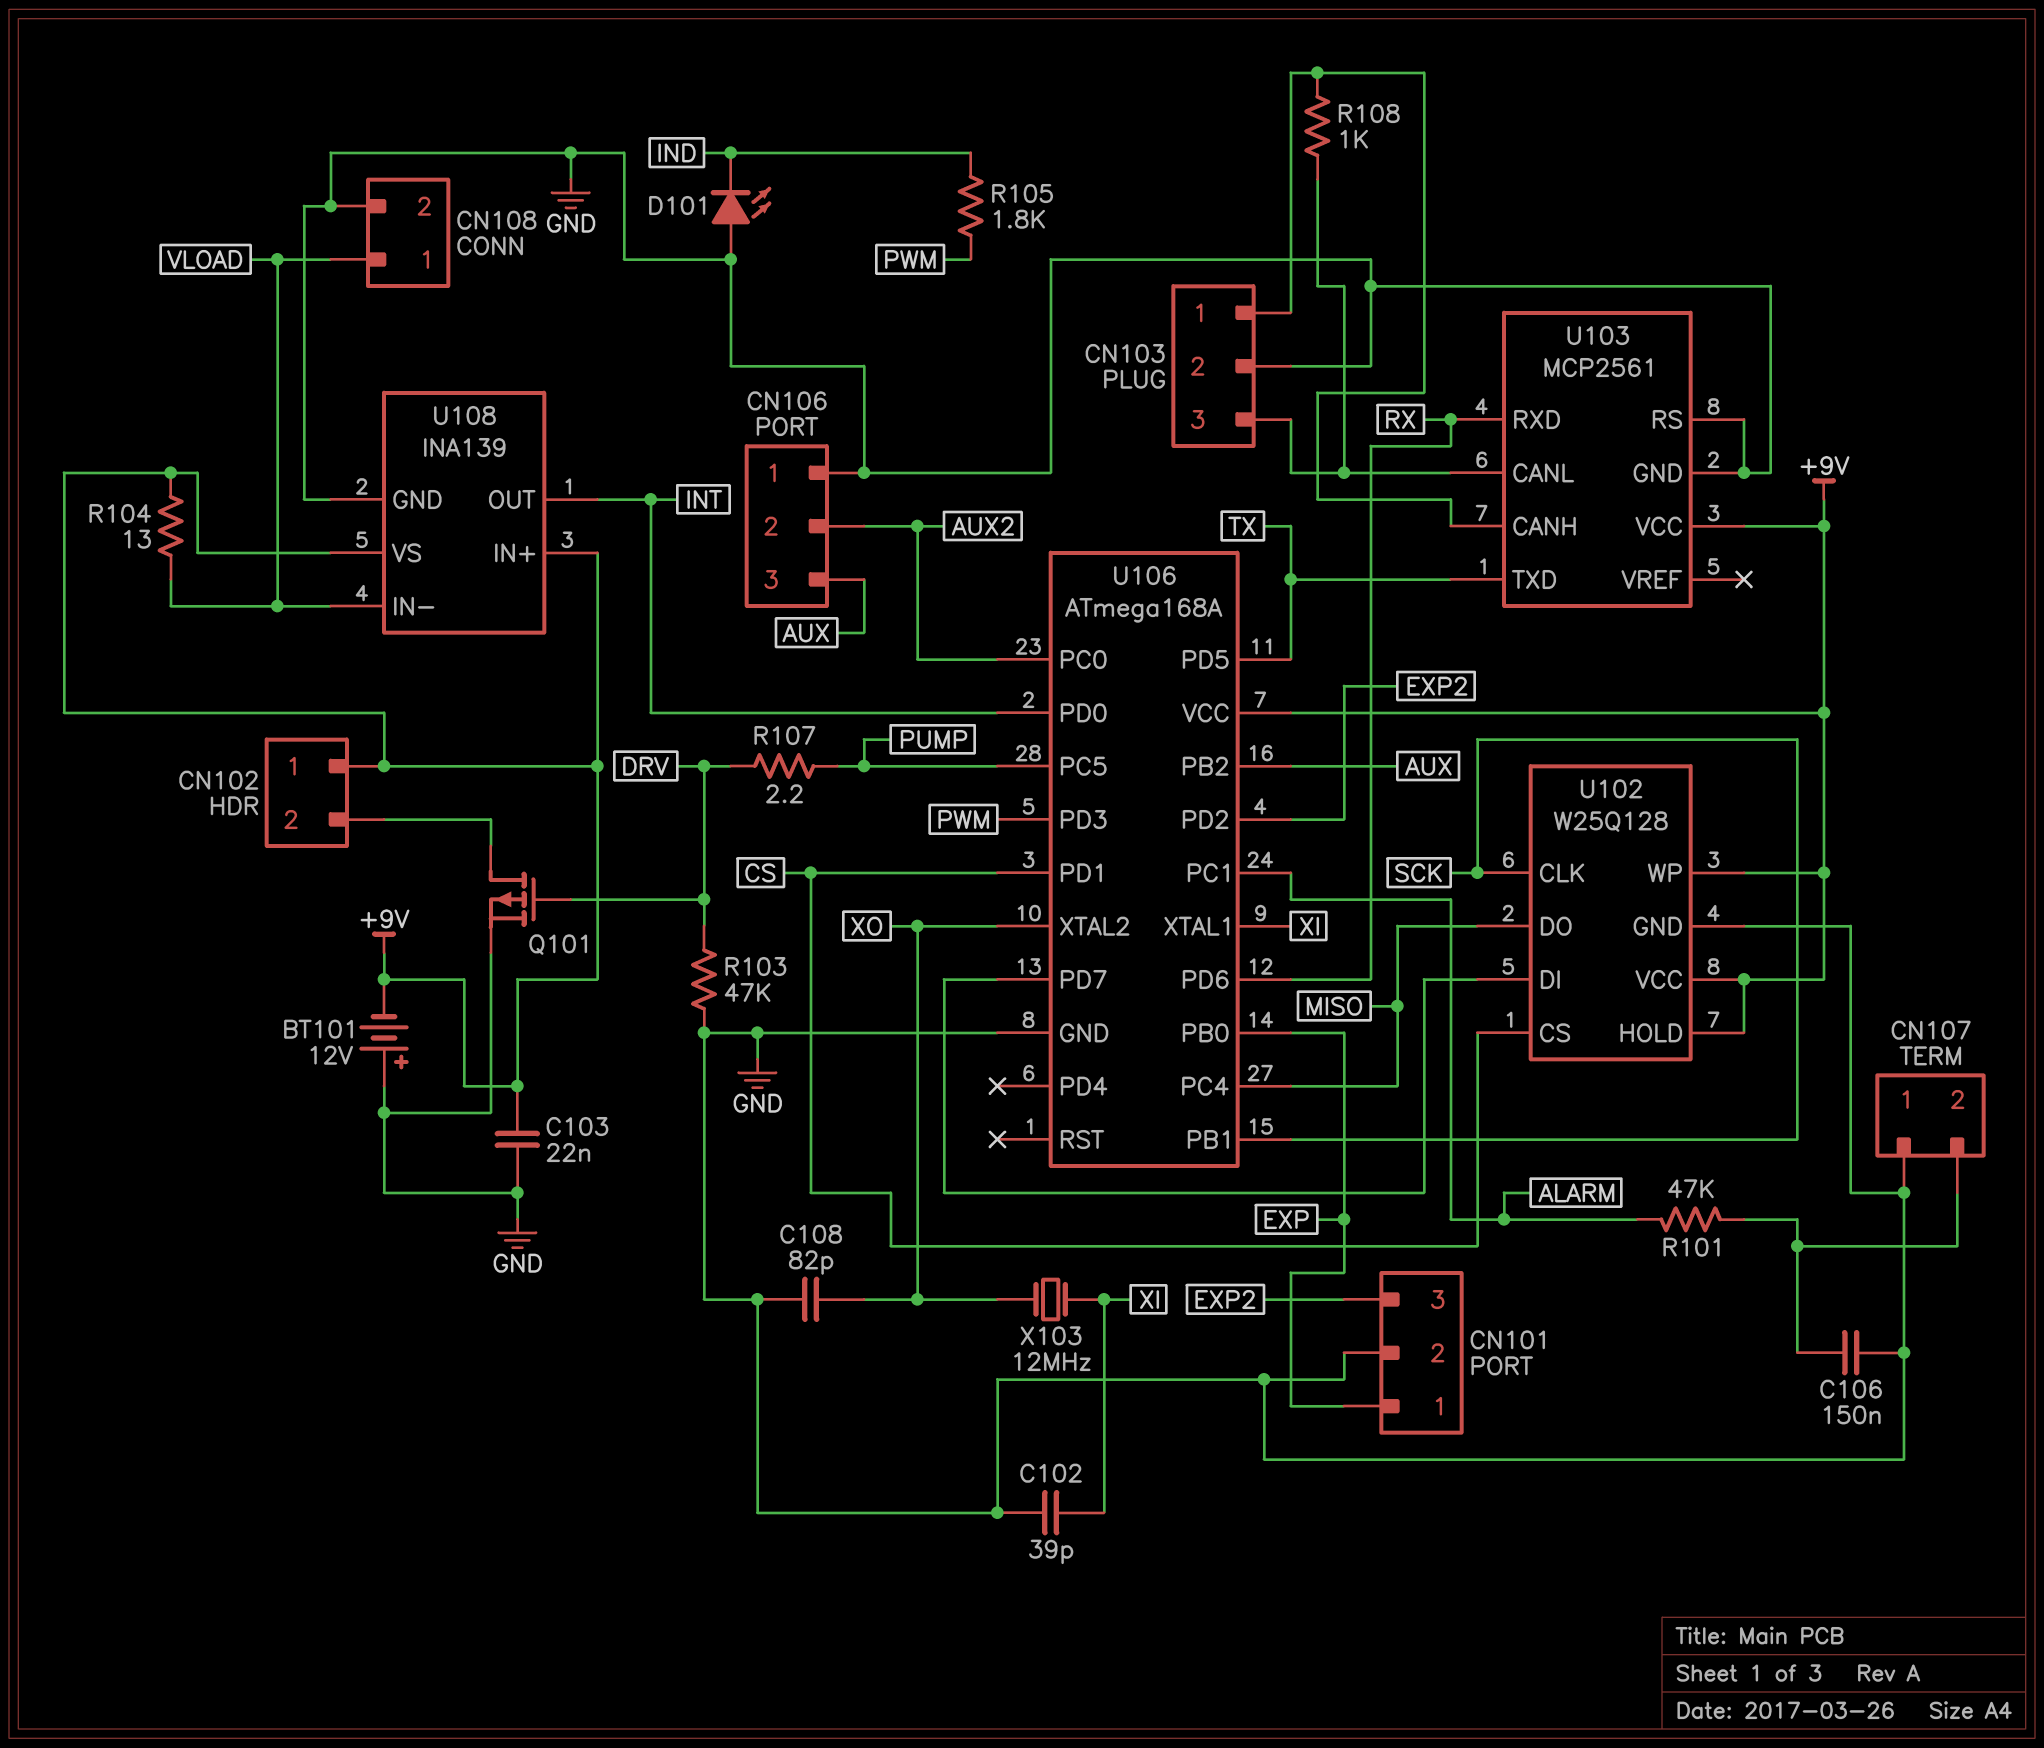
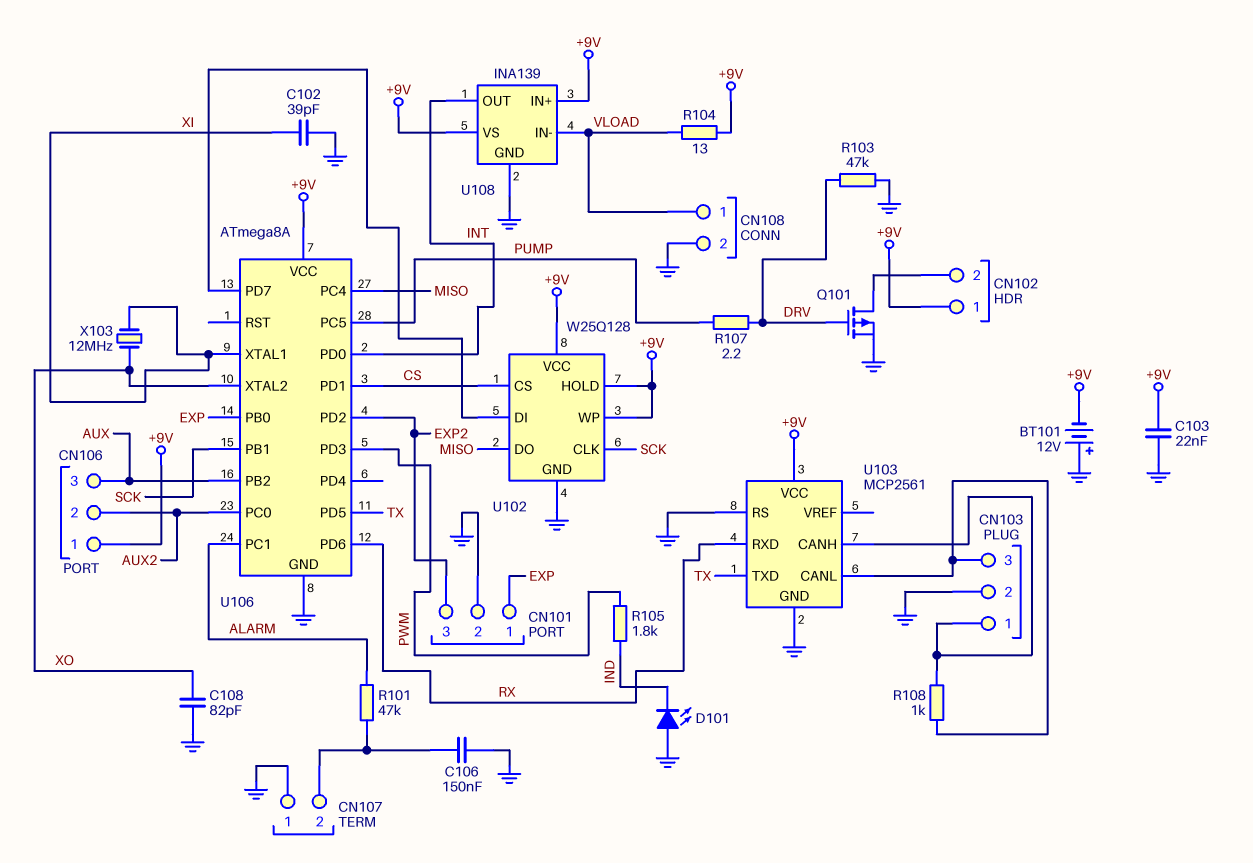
CN106 pin 1: GND -> +9V
U106: ATmega168A -> ATmega8A

